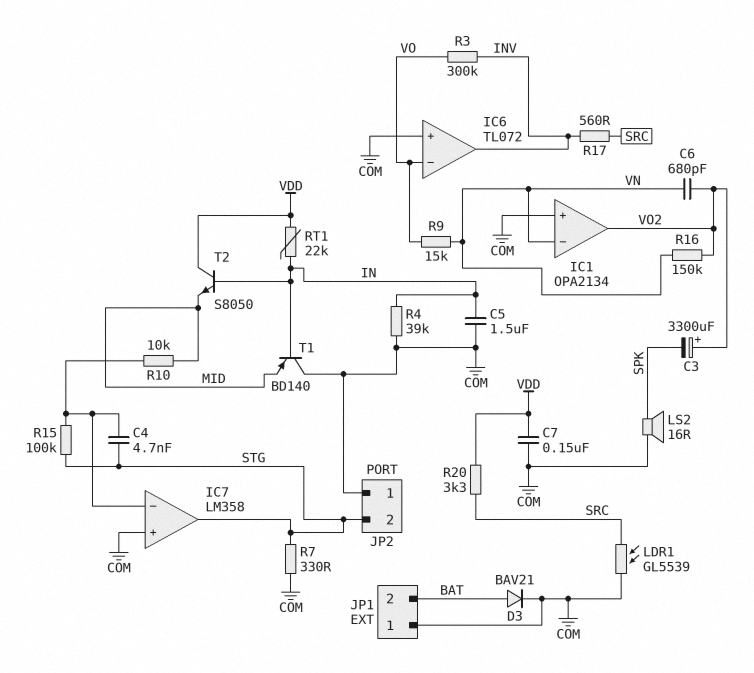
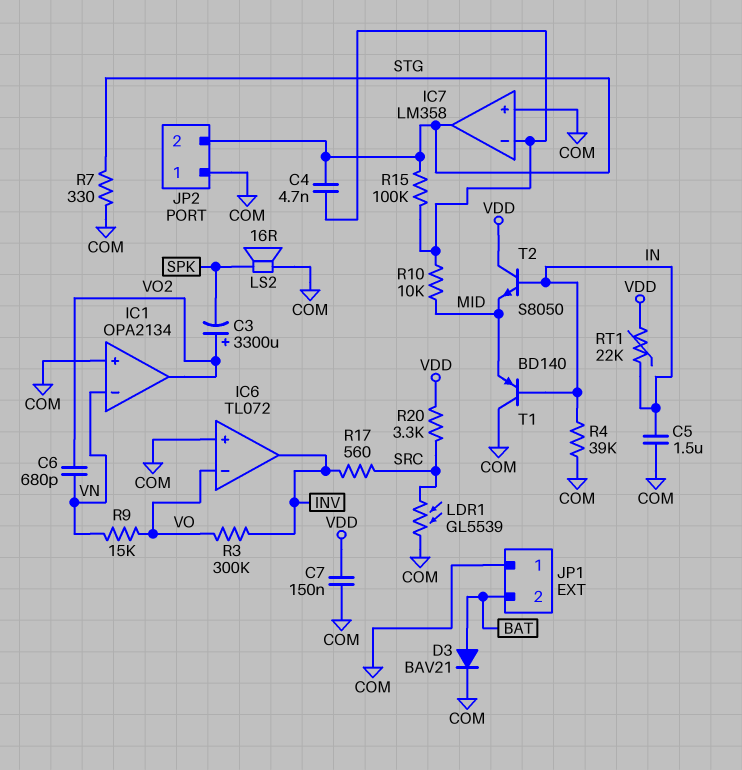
R16: 150k (VN, VO2) -> none

